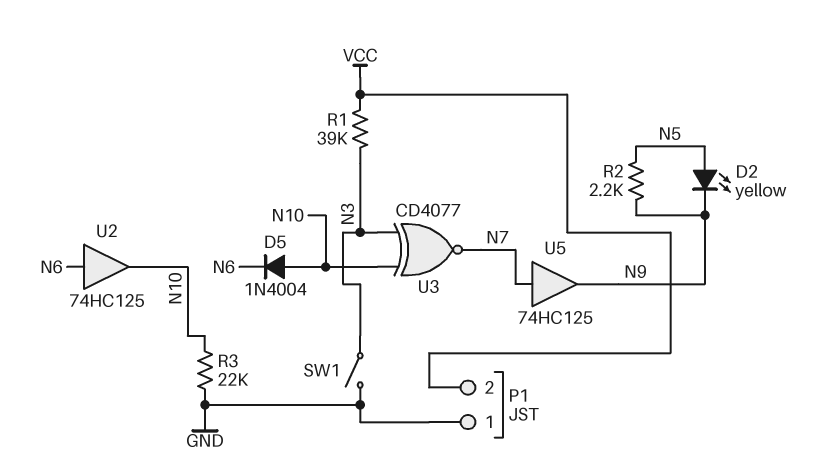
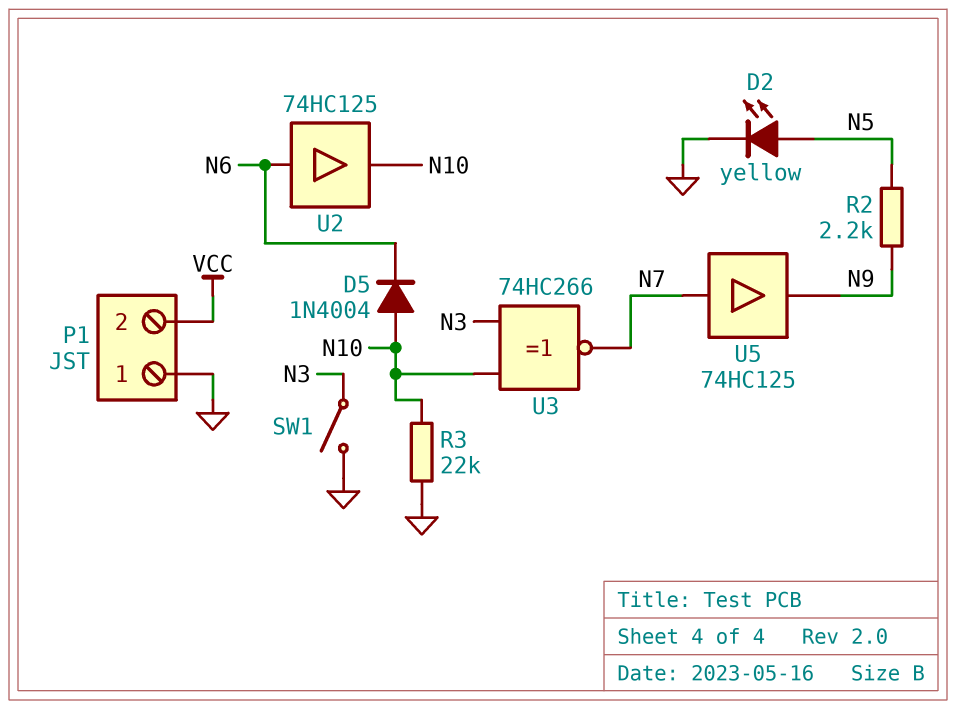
D2: LED yellow (A N5, K N9) -> LED yellow (A N5, K GND)
R1: 39k (N3, VCC) -> none
U3: XNOR CD4077 (in N3, in N10, out N7) -> XNOR 74HC266 (in N3, in N10, out N7)

